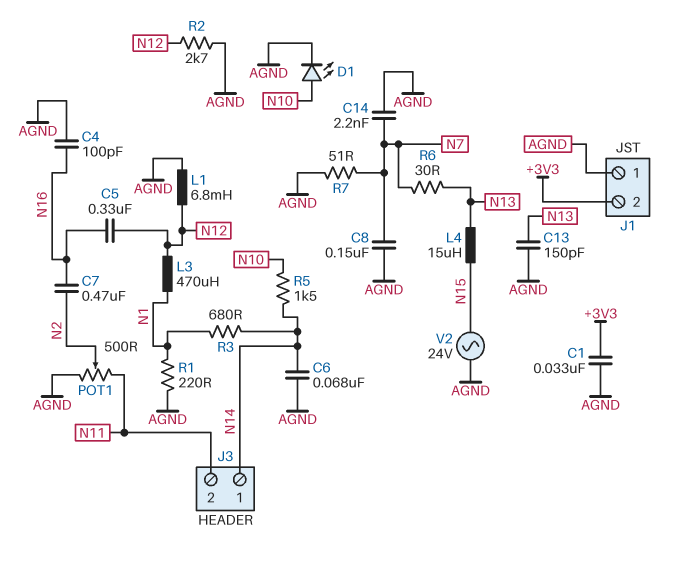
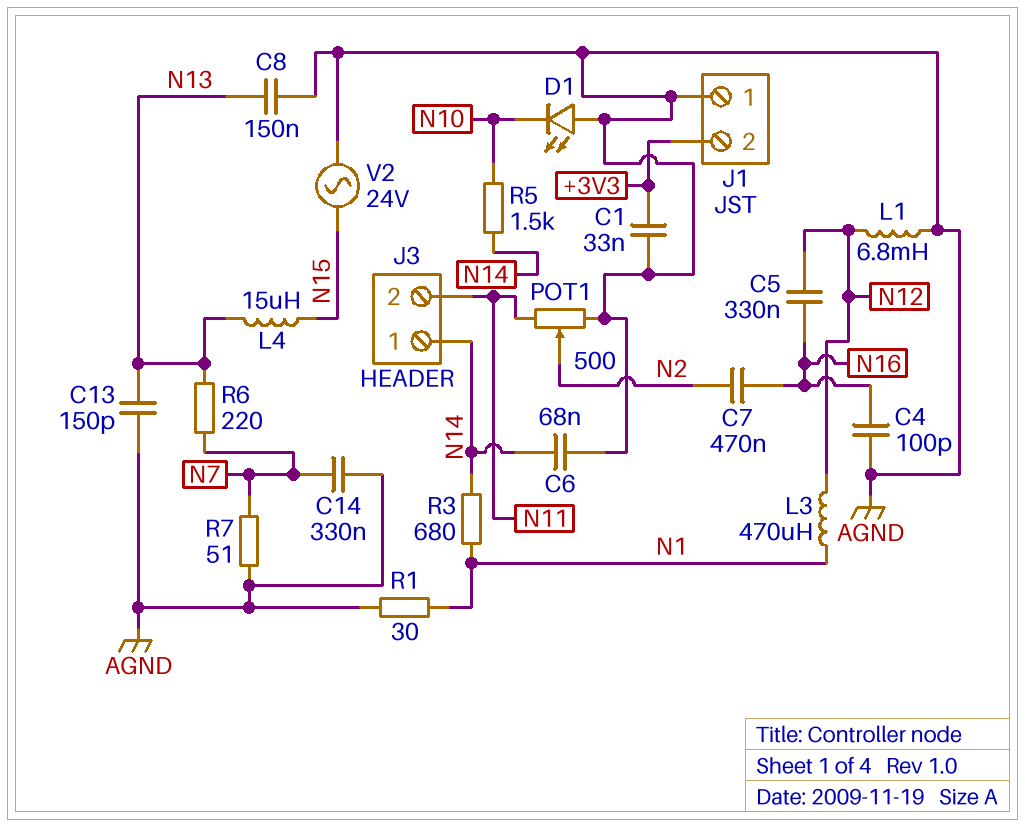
C8: 150nF (AGND, N7) -> 150nF (AGND, N13)
C14: 2.2nF (AGND, N7) -> 330nF (AGND, N7)
D1: LED (A N10, K AGND) -> LED (A AGND, K N10)
R1: 220 (AGND, N1) -> 30 (AGND, N1)
R2: 2.7k (AGND, N12) -> none
R6: 30 (N7, N13) -> 220 (N7, N13)

